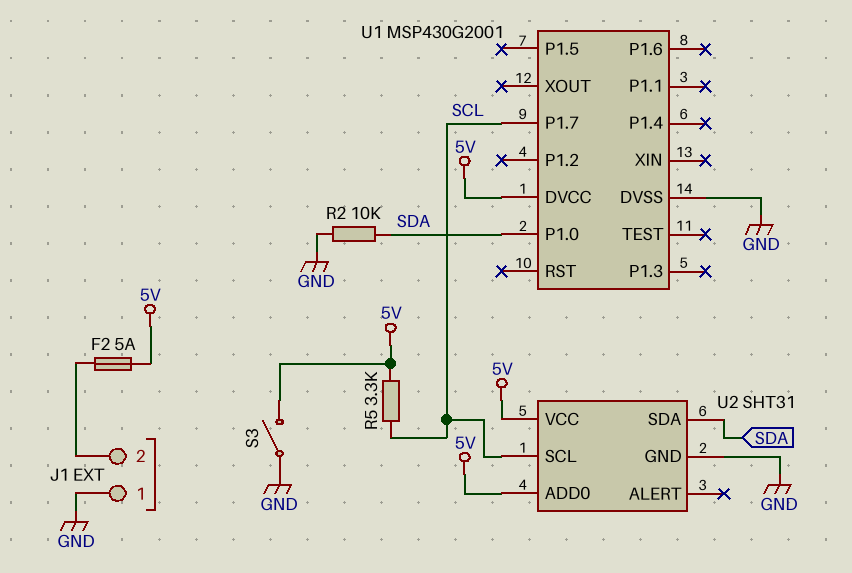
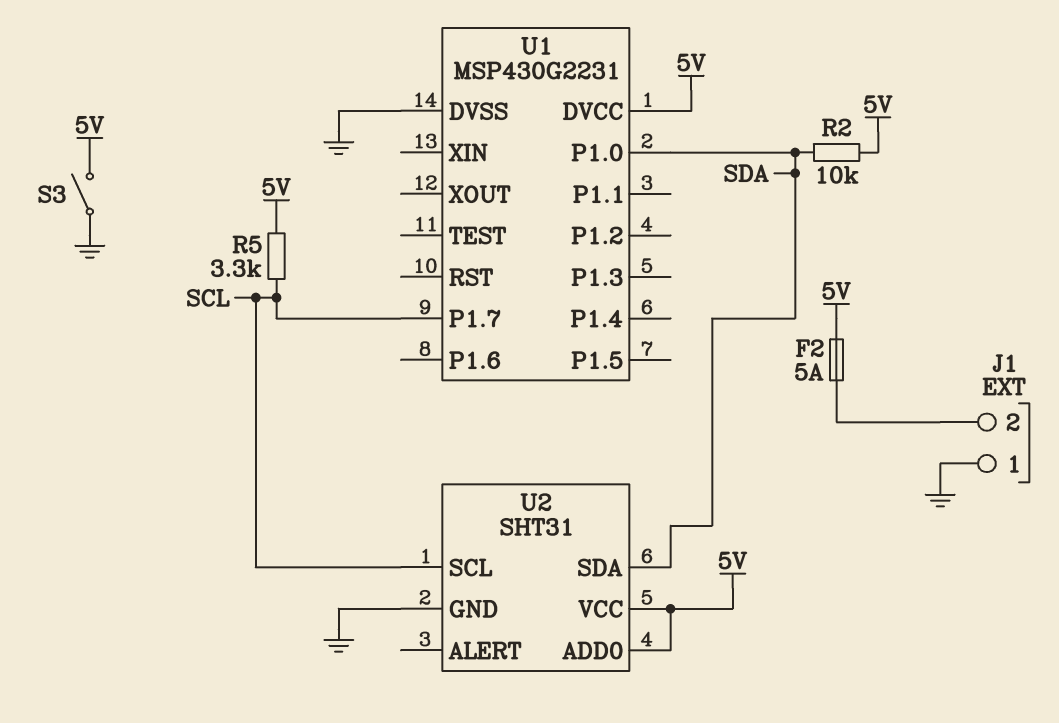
R2: 10k (GND, SDA) -> 10k (5V, SDA)
U1: MSP430G2001 -> MSP430G2231

